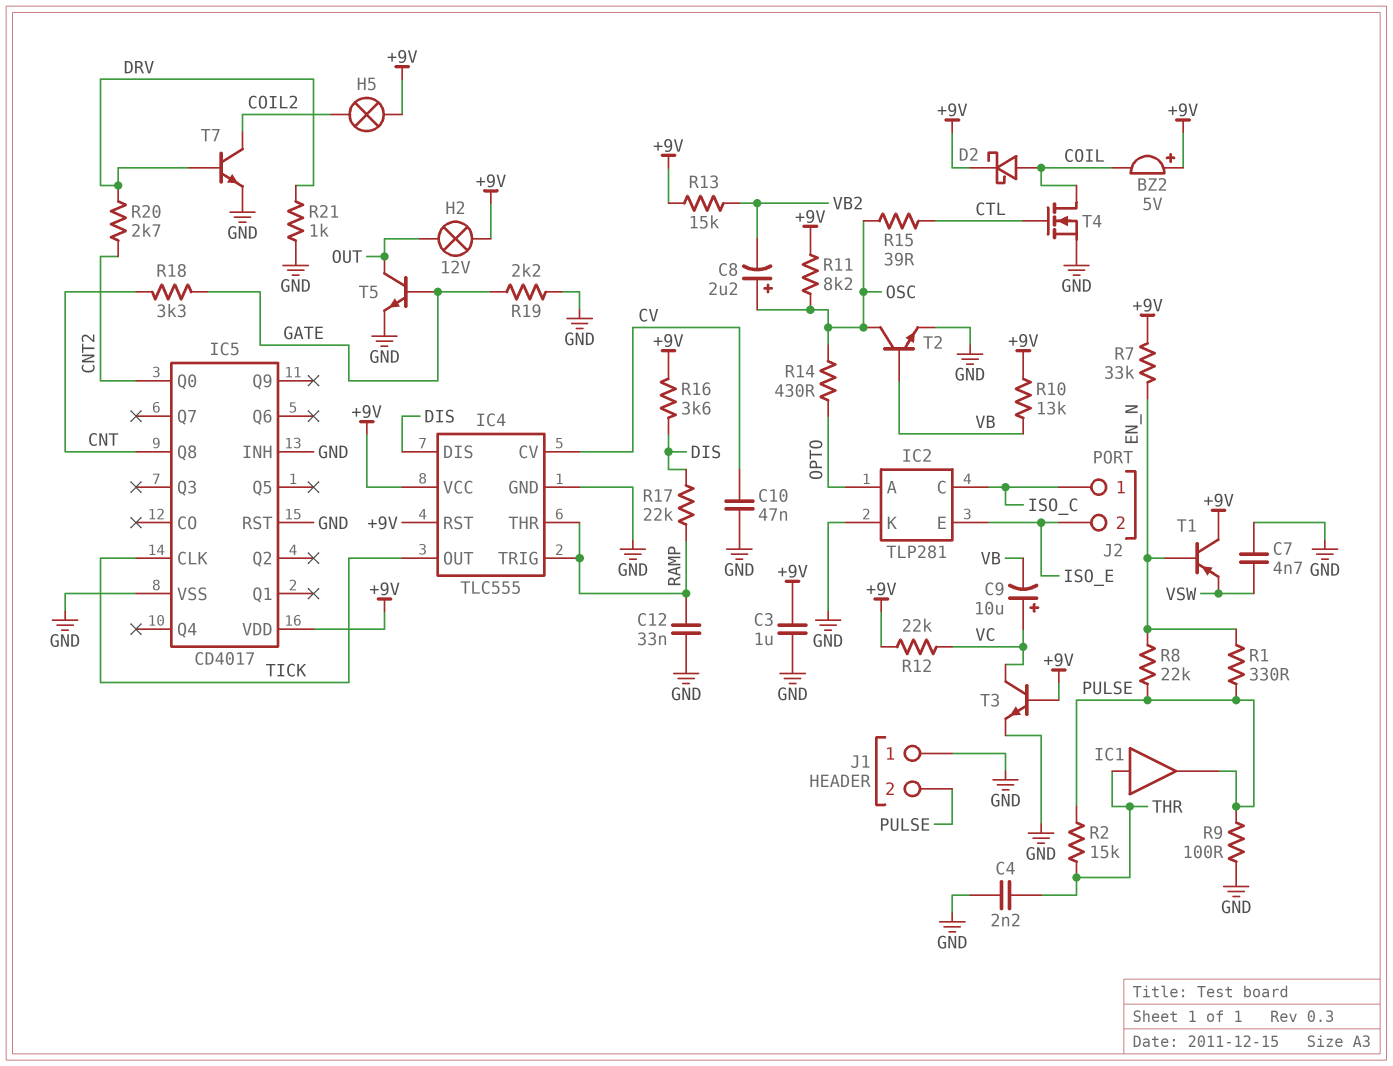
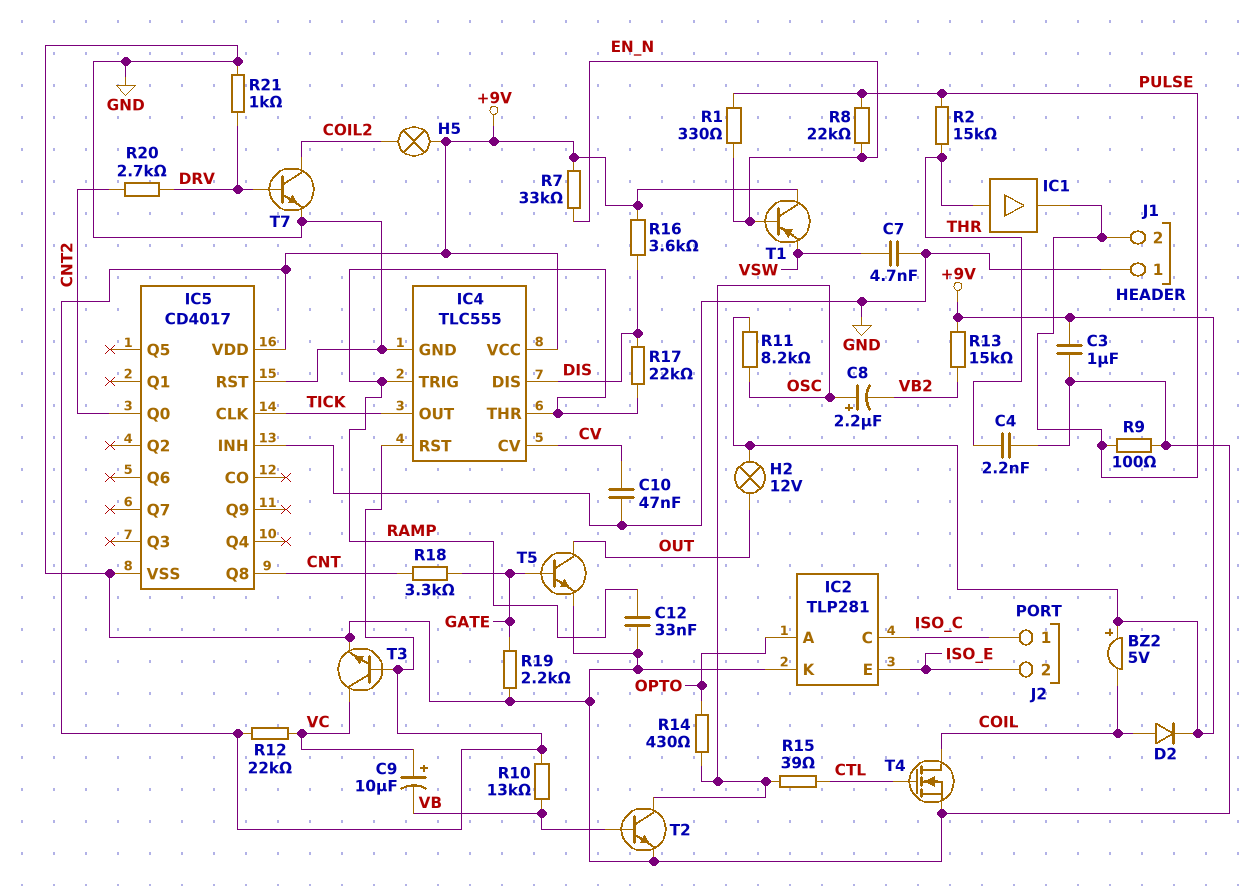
D2: schottky (A COIL, K +9V) -> diode (A COIL, K +9V)

